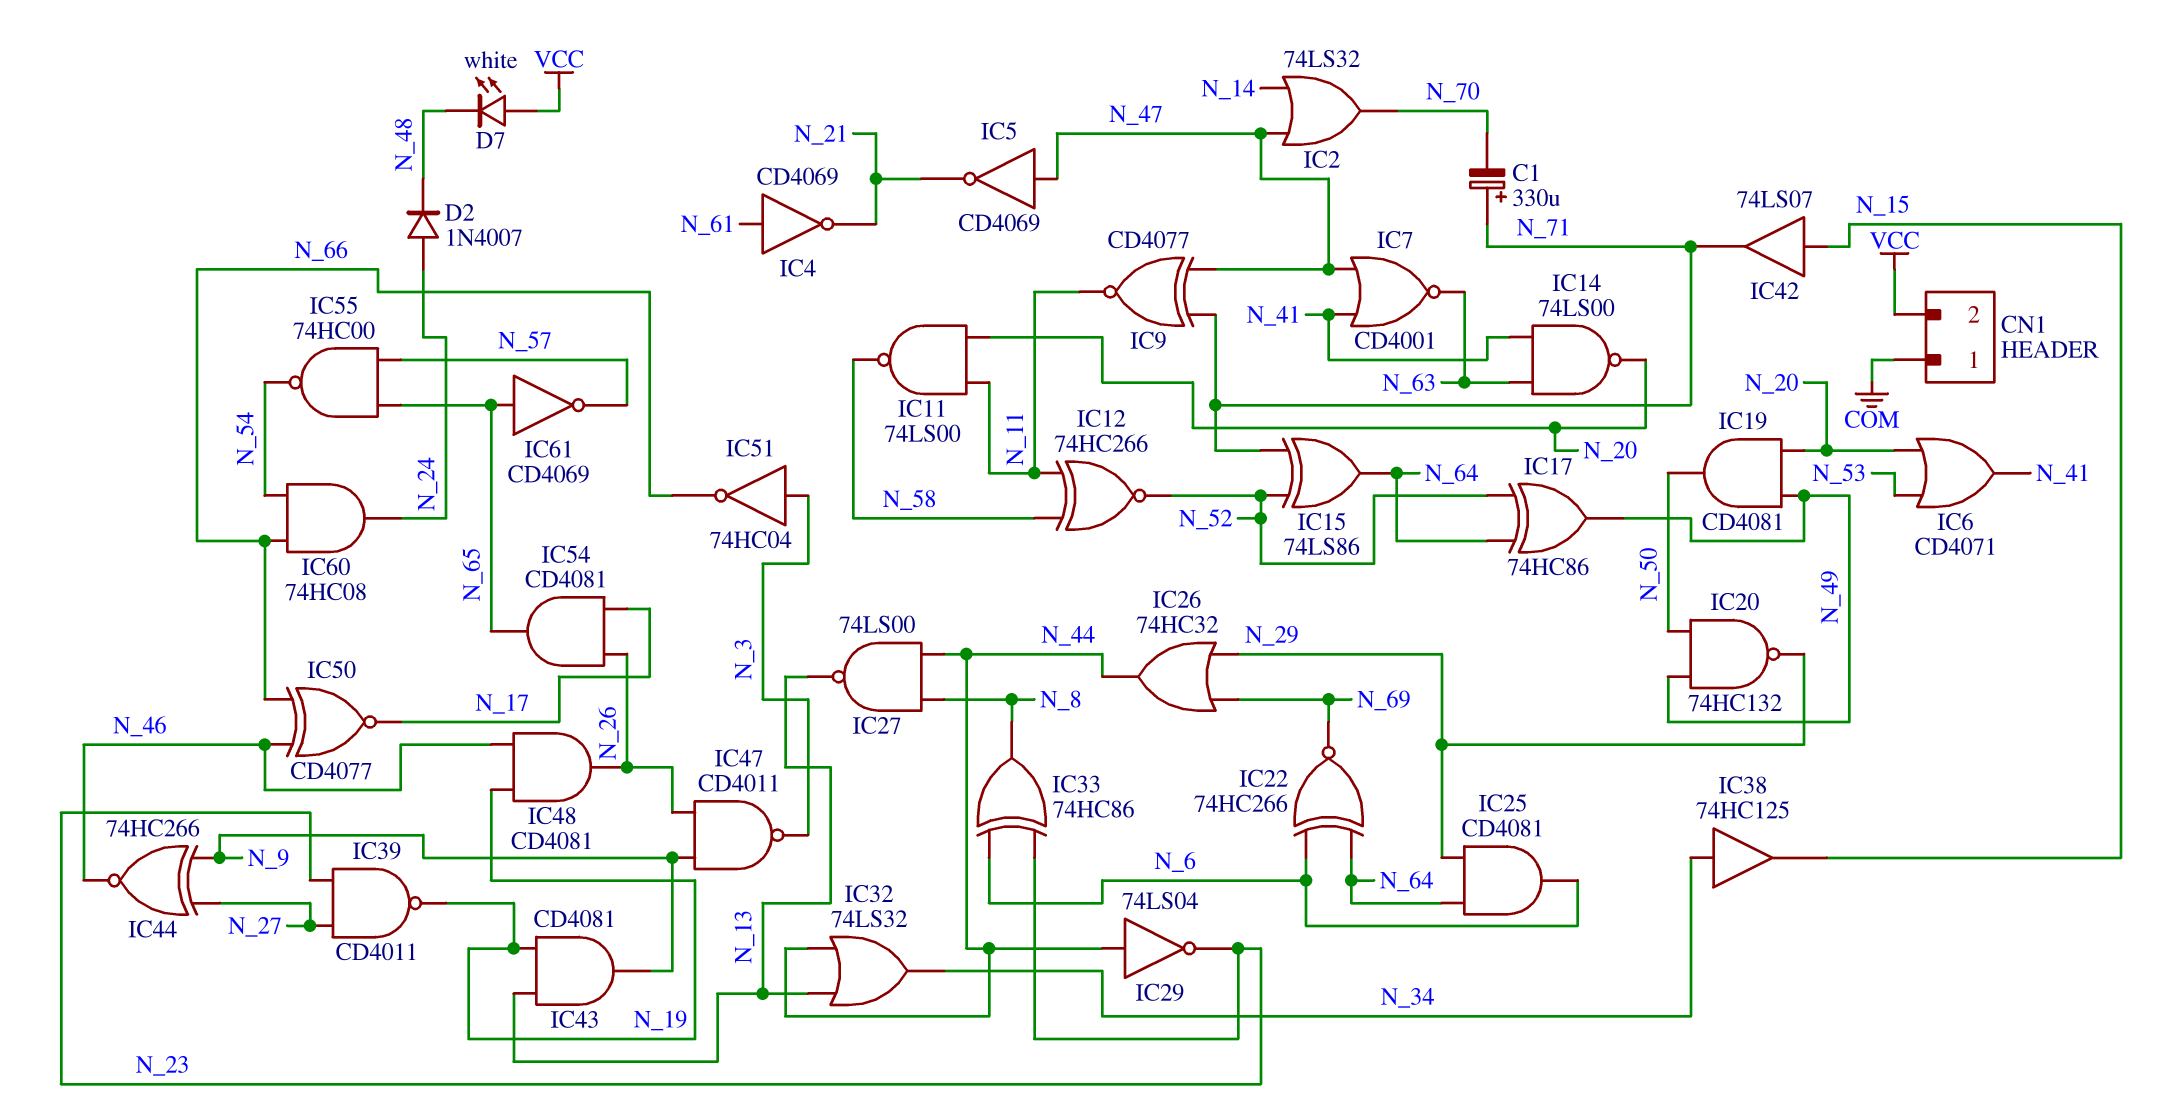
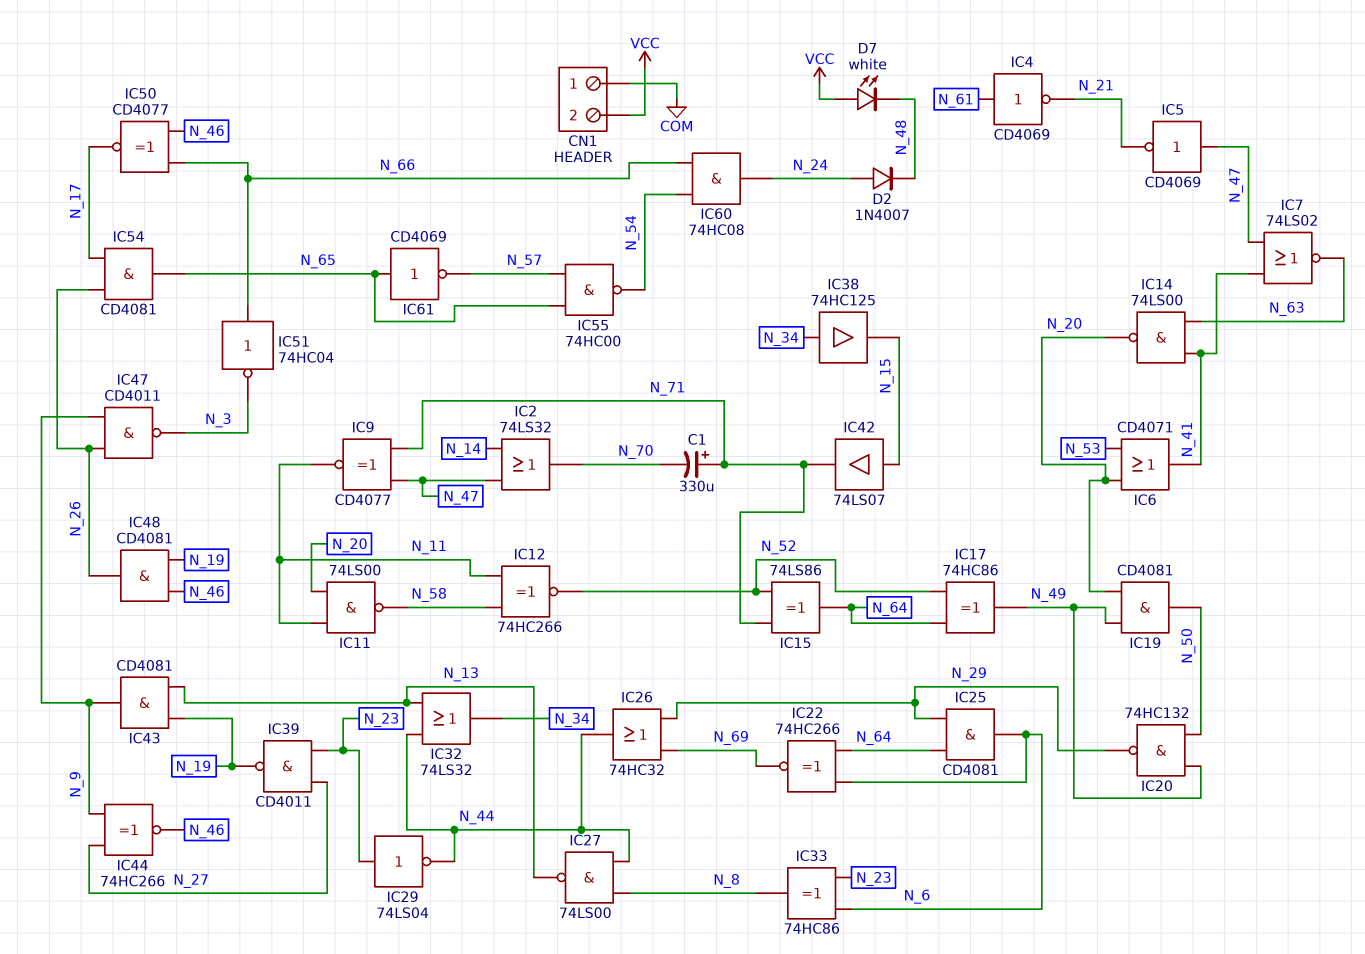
IC7: NOR CD4001 (in N_41, in N_47, out N_63) -> NOR 74LS02 (in N_41, in N_47, out N_63)
IC29: NOT 74LS04 (in N_44, out N_23) -> NOT 74LS04 (in N_23, out N_44)
IC51: NOT 74HC04 (in N_3, out N_66) -> NOT 74HC04 (in N_66, out N_3)

